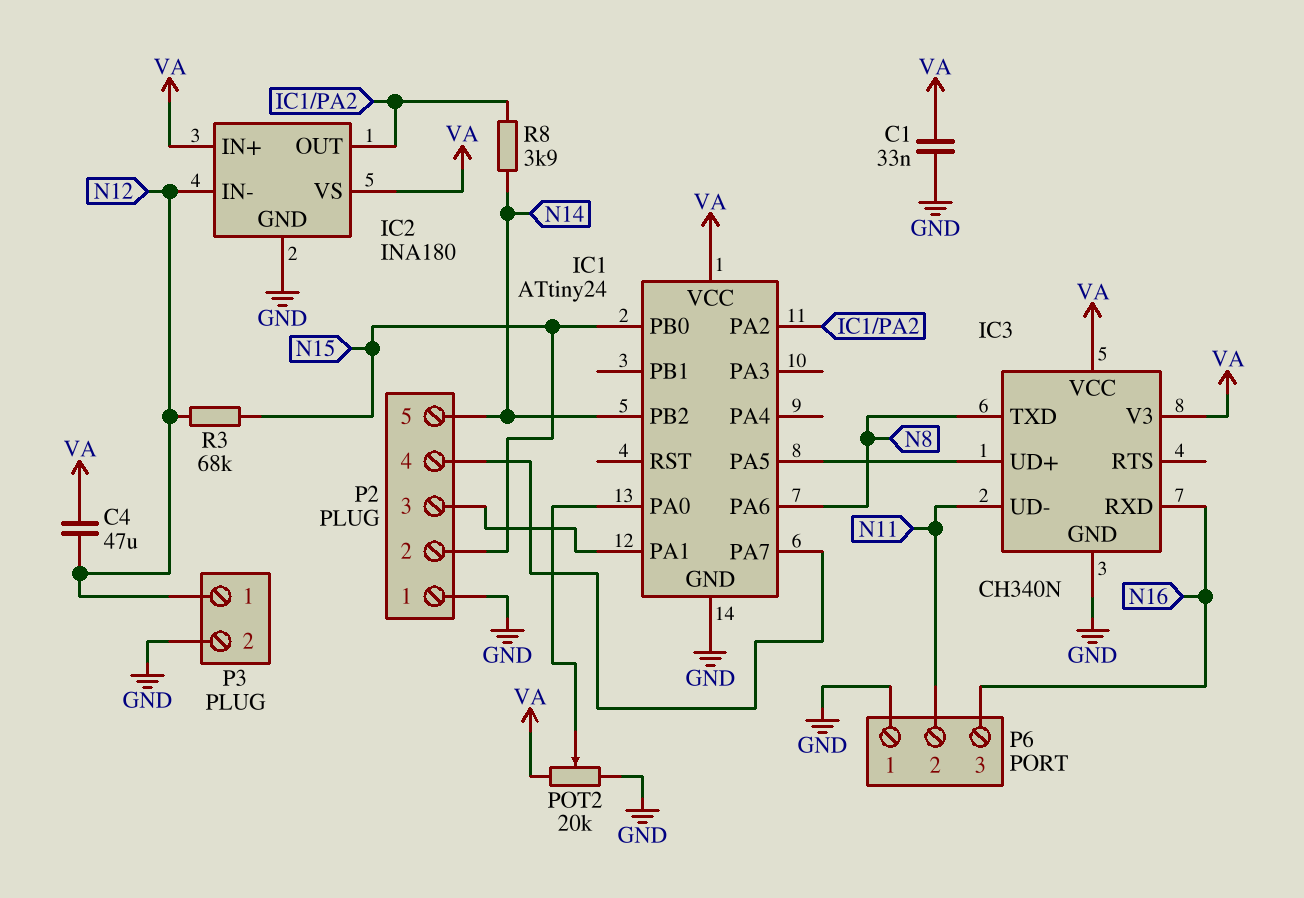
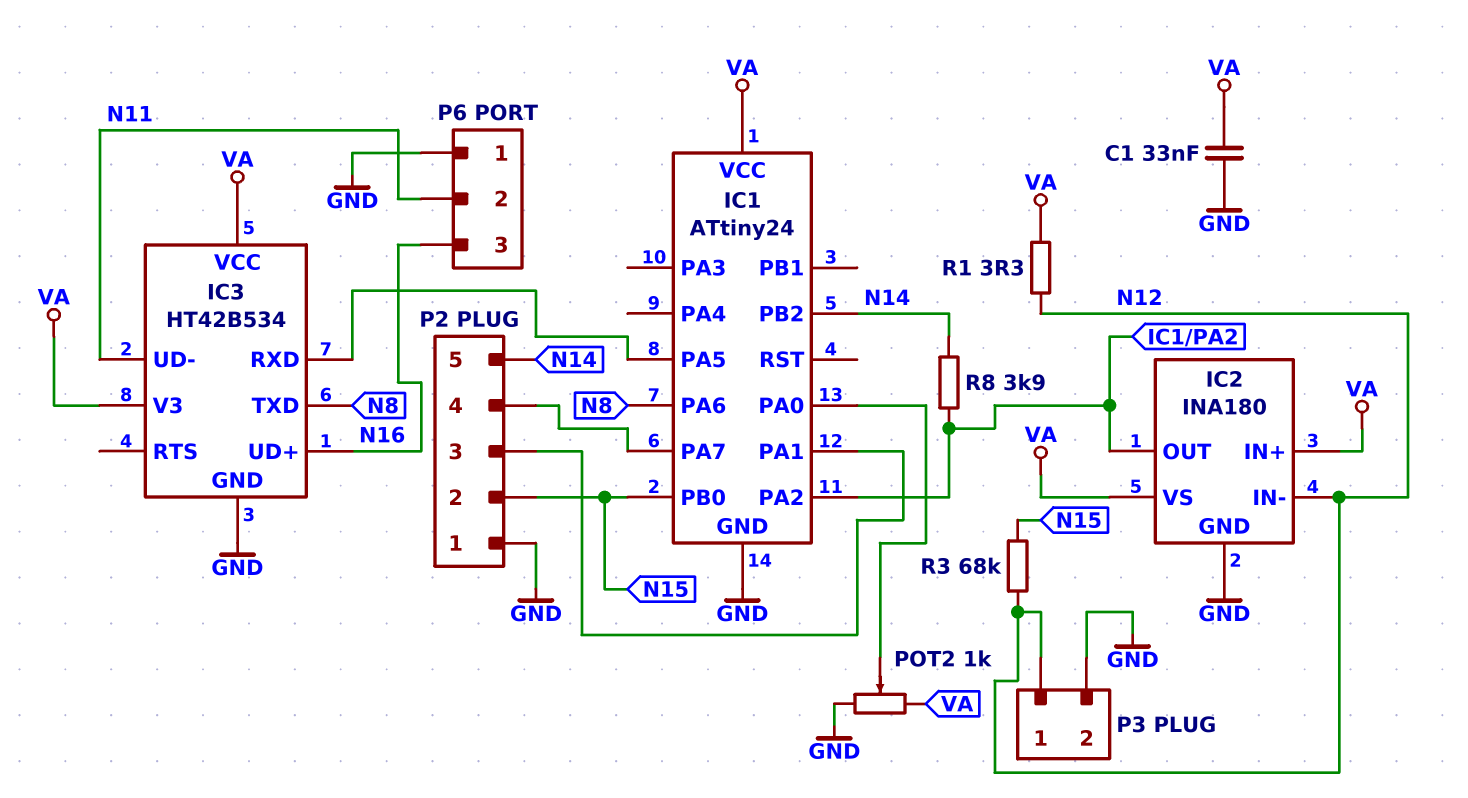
C4: 47uF (N12, VA) -> none
IC3: CH340N -> HT42B534
IC3 pin RXD: N16 -> IC1/PA5
IC3 pin UD+: IC1/PA5 -> N16
POT2: 20k (GND, VA, wiper IC1/PA0) -> 1k (GND, VA, wiper IC1/PA0)
R1: none -> 3.3 (N12, VA)

